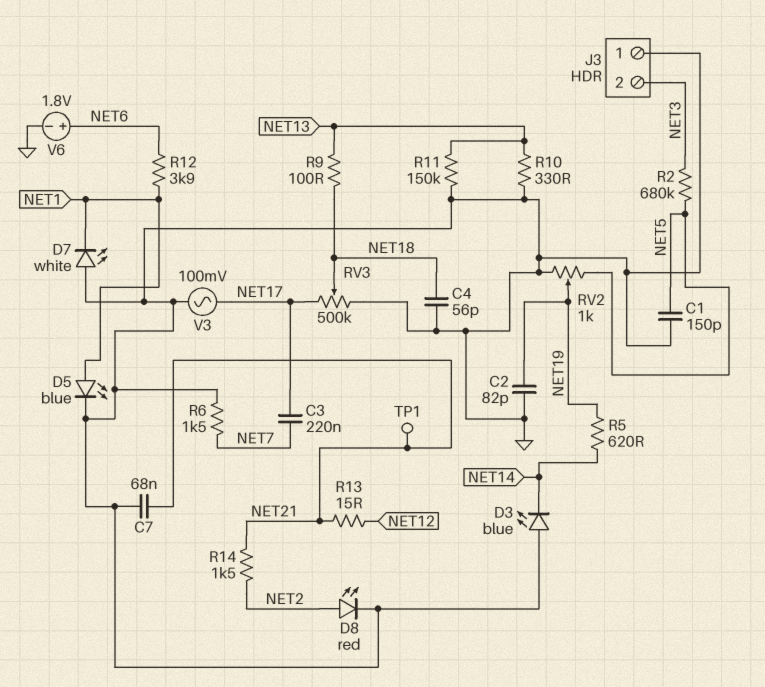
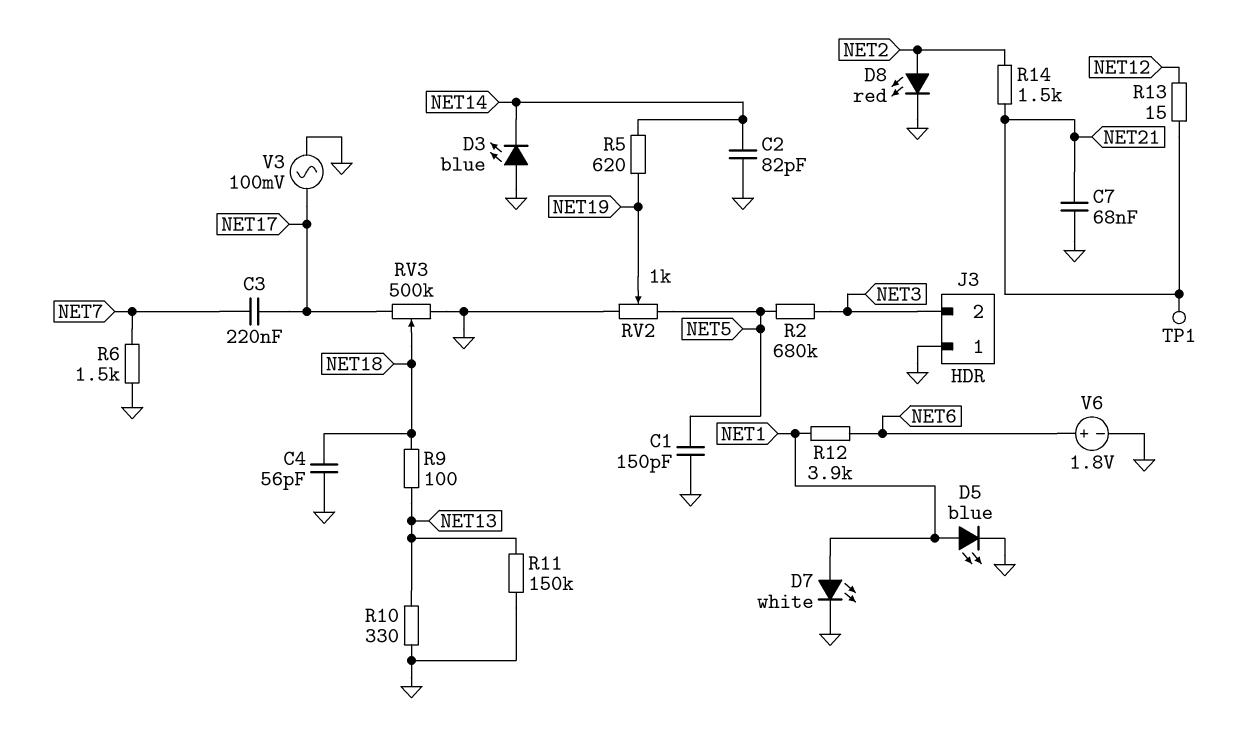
C2: 82pF (GND, NET19) -> 82pF (GND, NET14)
D7: LED white (A GND, K NET1) -> LED white (A NET1, K GND)

